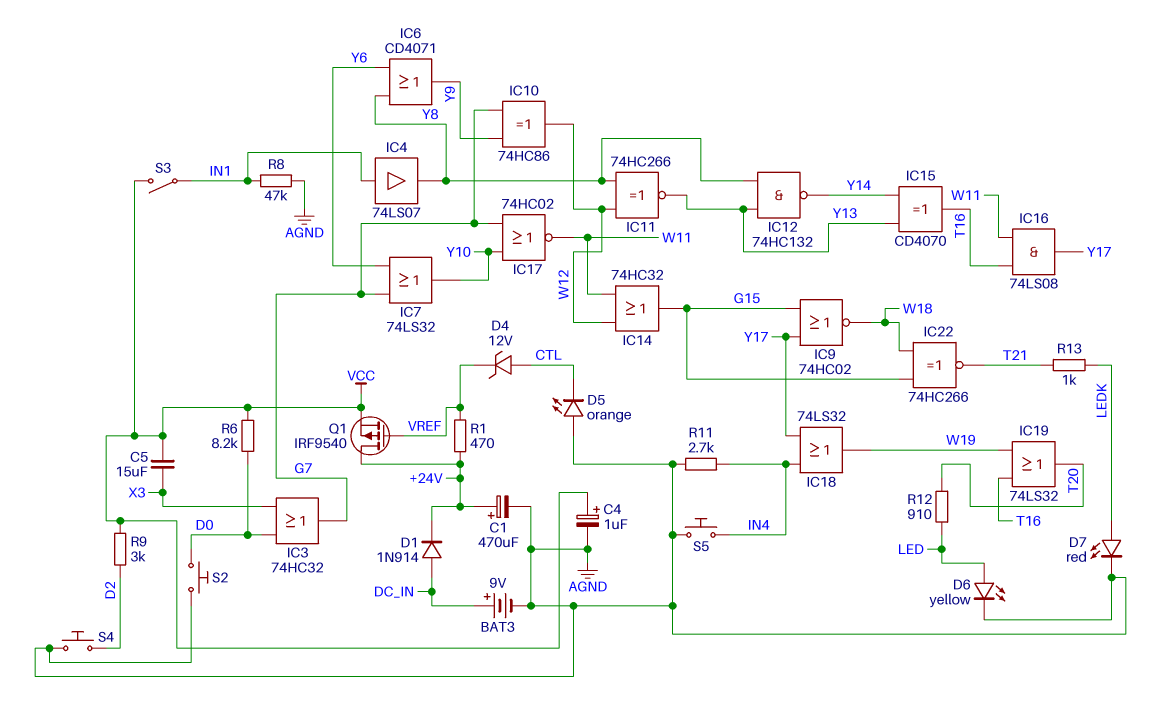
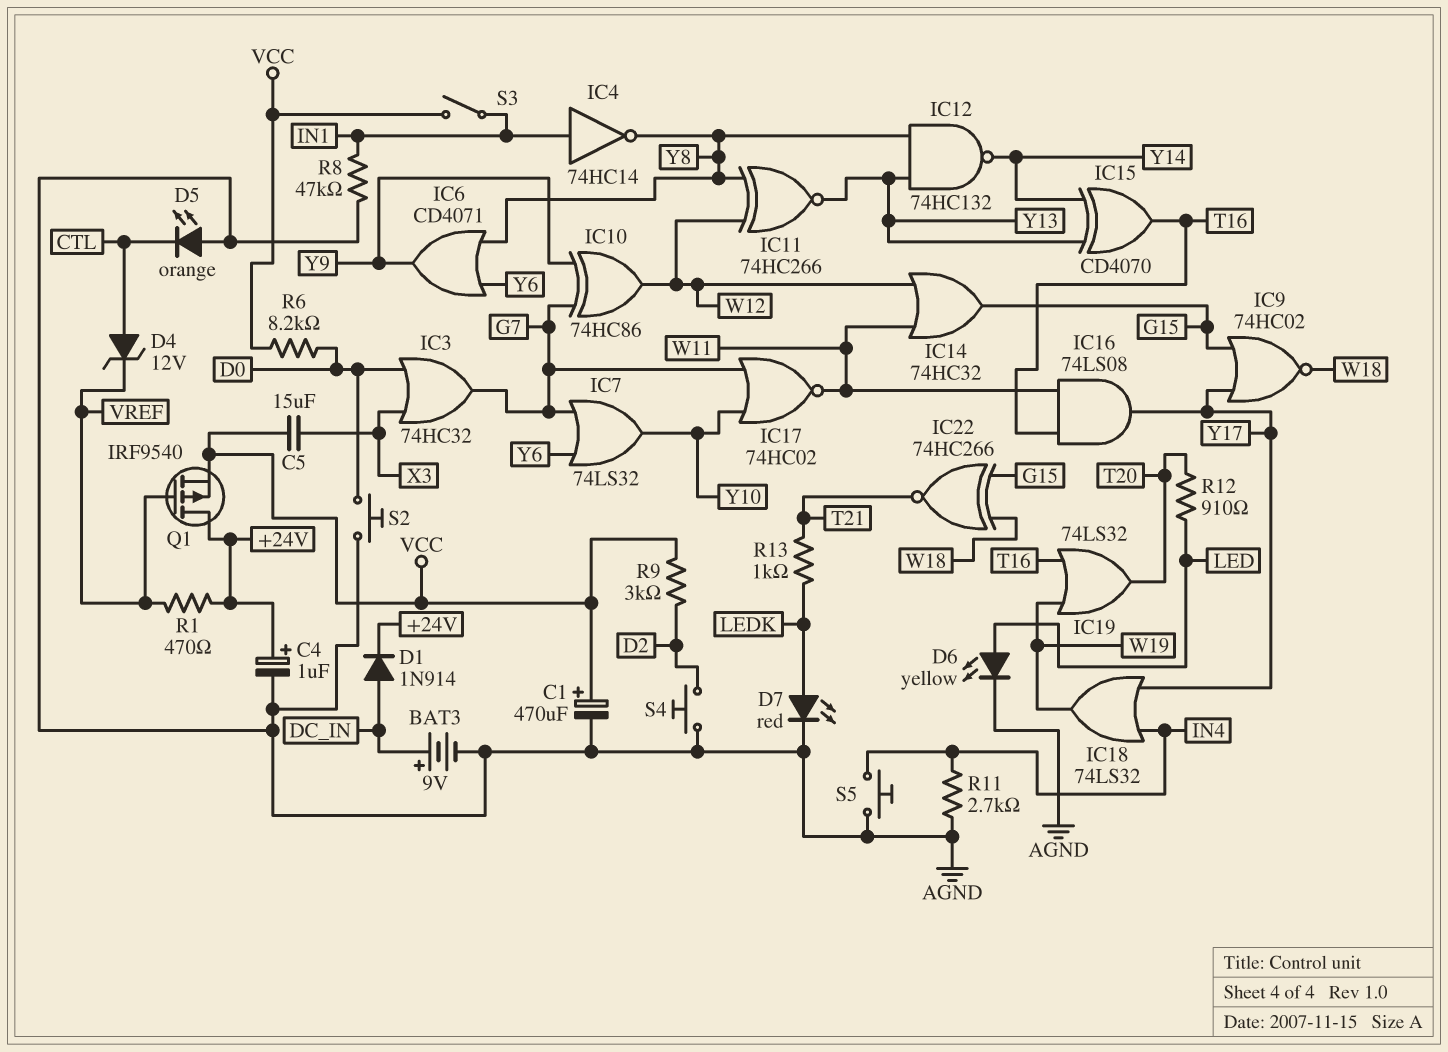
C1: 470uF (plus +24V, minus AGND) -> 470uF (plus VCC, minus AGND)
C4: 1uF (plus VCC, minus AGND) -> 1uF (plus +24V, minus AGND)
IC4: buffer 74LS07 (in IN1, out Y8) -> NOT 74HC14 (in IN1, out Y8)

